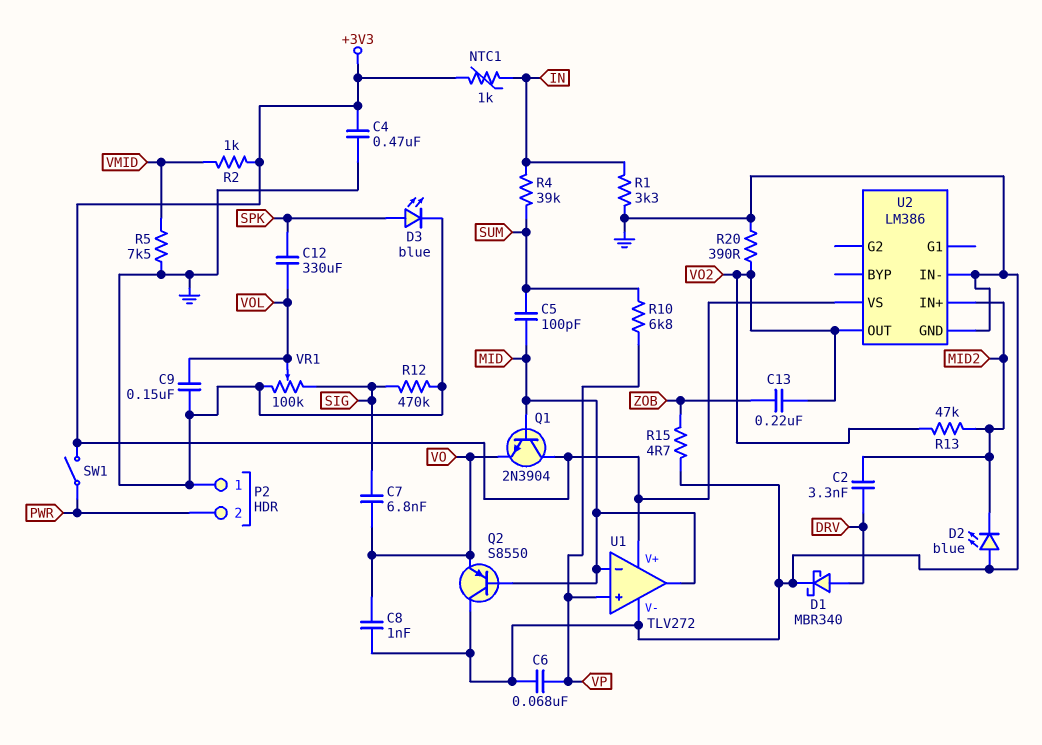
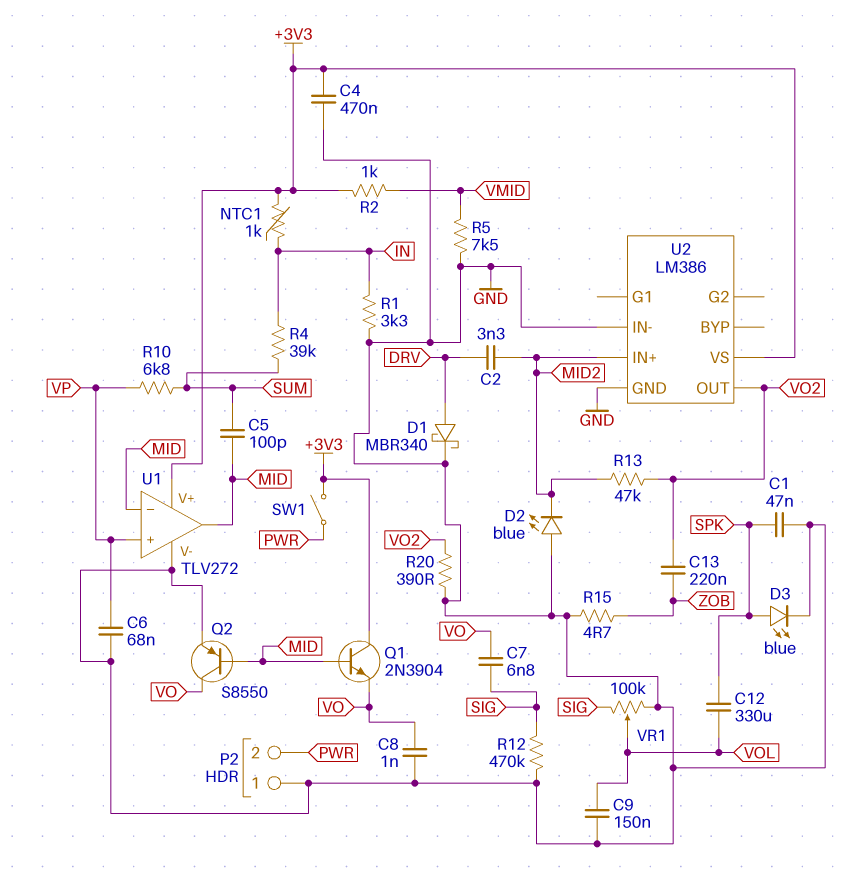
C1: none -> 47nF (GND, SPK)
Q2: PNP S8550 (B MID, C GND, E VO) -> PNP S8550 (B MID, C VO, E GND)

